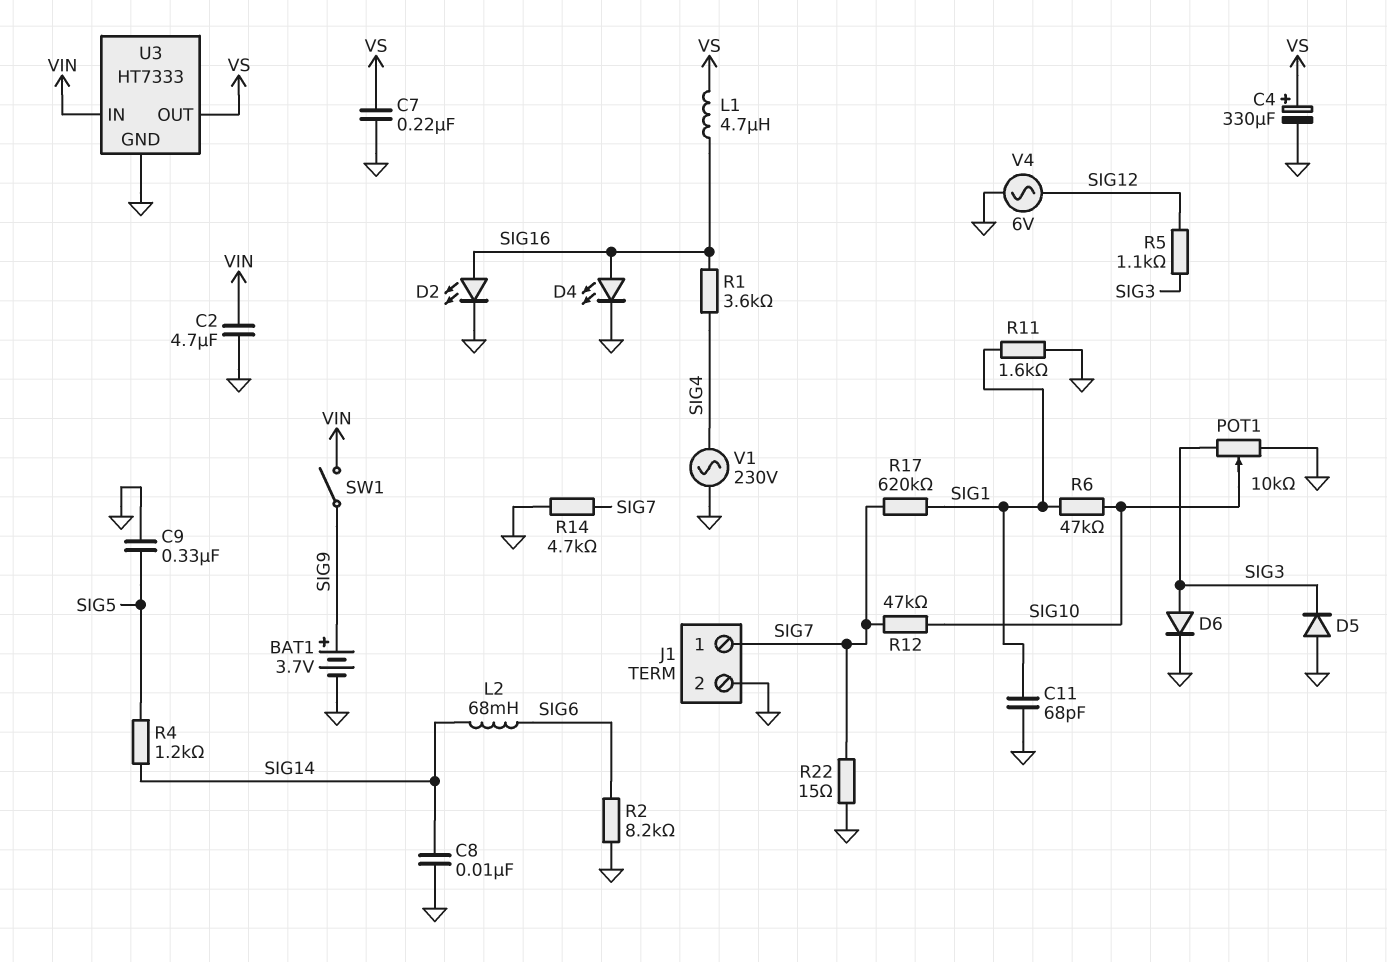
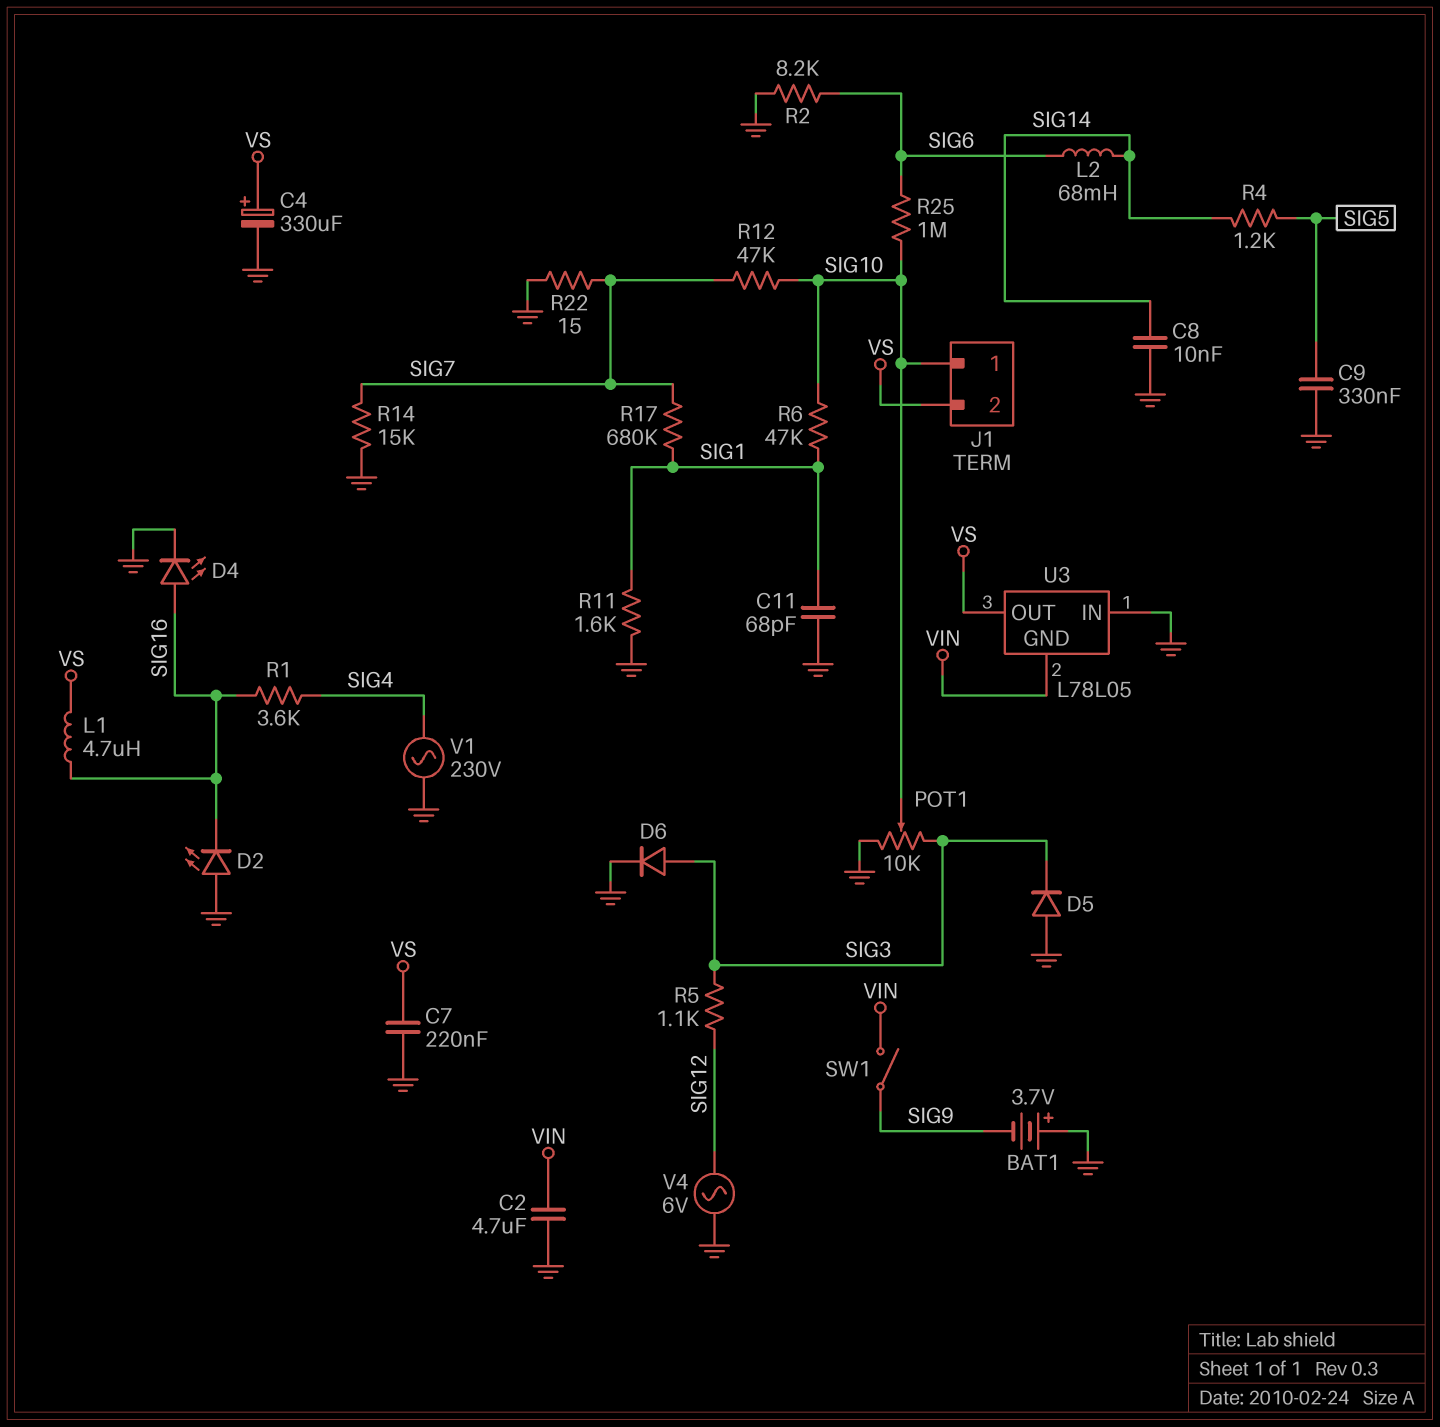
BAT1: 3.7V (plus SIG9, minus GND) -> 3.7V (plus GND, minus SIG9)
D2: LED (A SIG16, K GND) -> LED (A GND, K SIG16)
J1 pin 1: SIG7 -> SIG10
J1 pin 2: GND -> VS
R14: 4.7k (GND, SIG7) -> 15k (GND, SIG7)
R17: 620k (SIG1, SIG7) -> 680k (SIG1, SIG7)
R25: none -> 1M (SIG6, SIG10)
U3: HT7333 -> L78L05
U3 pin GND: GND -> VIN
U3 pin IN: VIN -> GND

